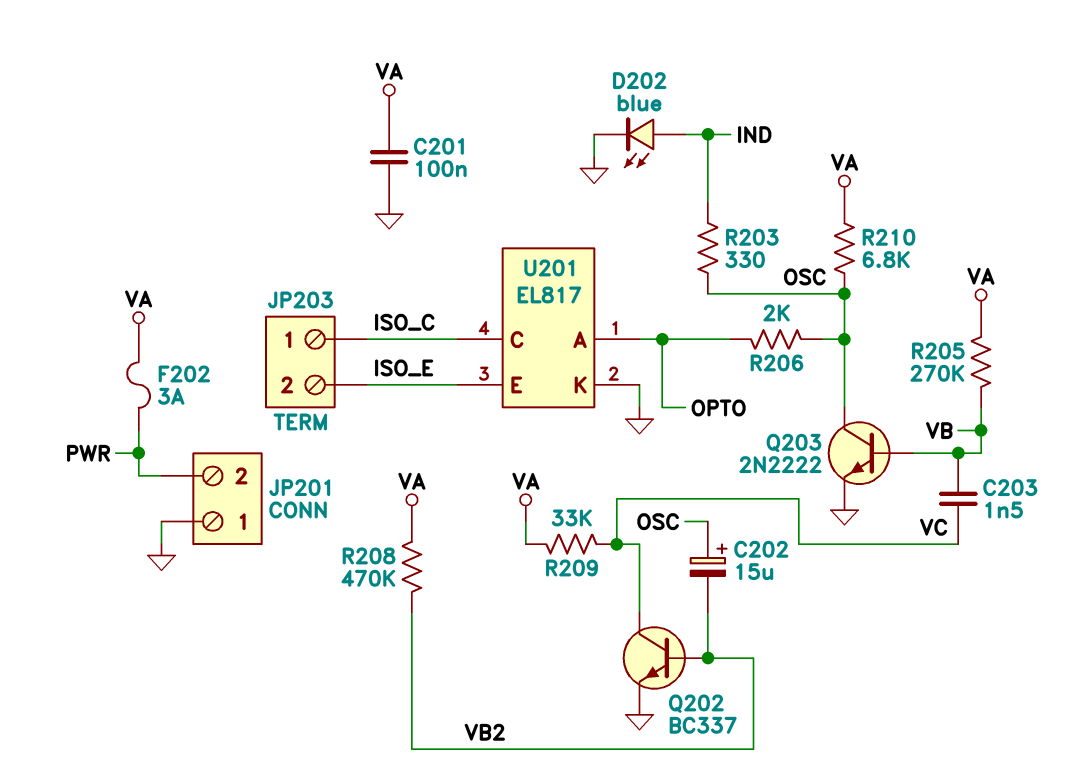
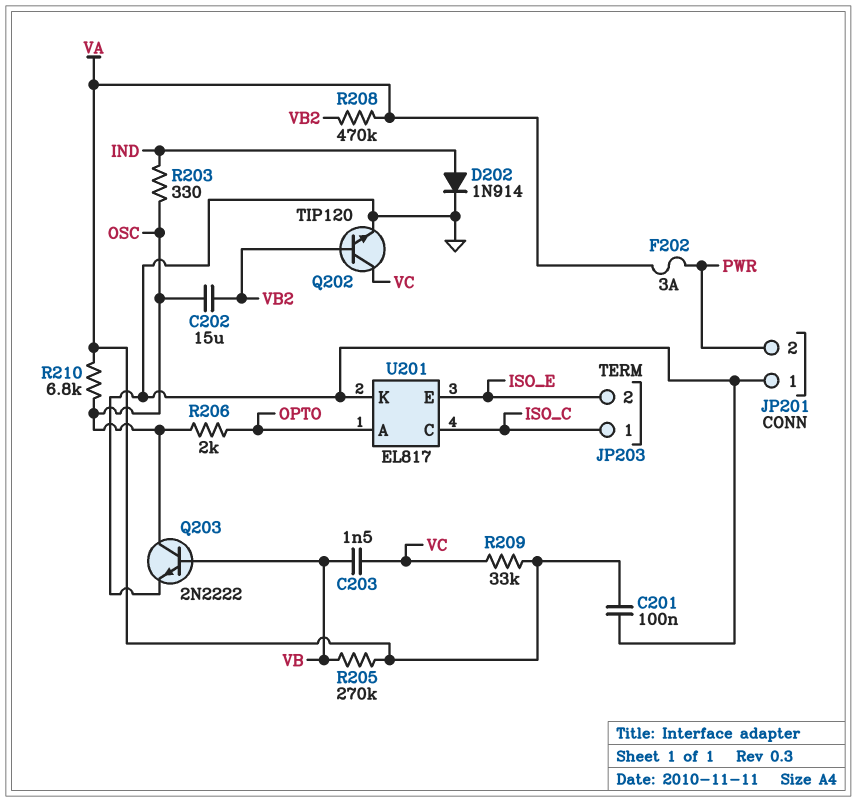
C202: 15uF (plus OSC, minus VB2) -> 15uF (OSC, VB2)
D202: LED blue (A IND, K GND) -> diode 1N914 (A IND, K GND)
Q202: NPN BC337 (B VB2, C VC, E GND) -> NPN TIP120 (B VB2, C VC, E GND)

